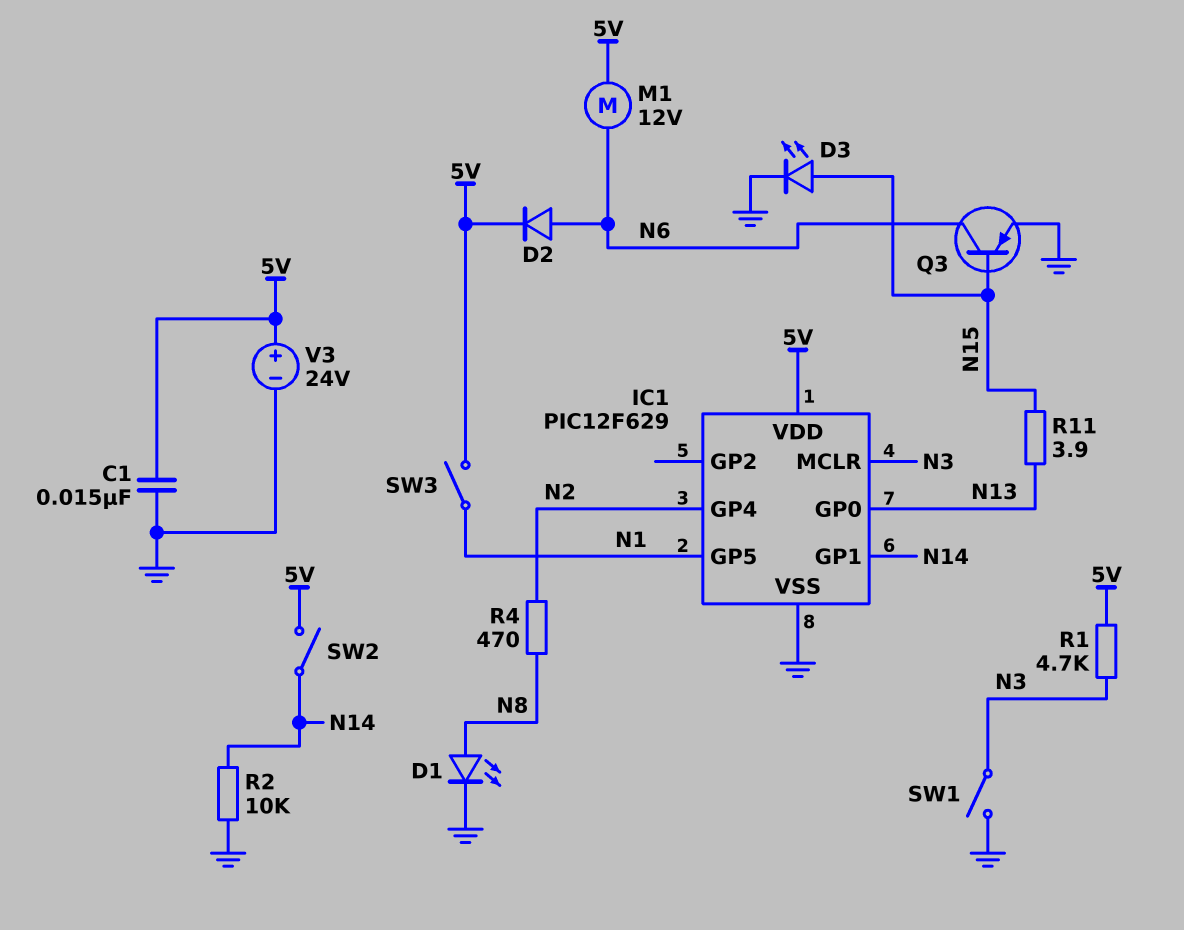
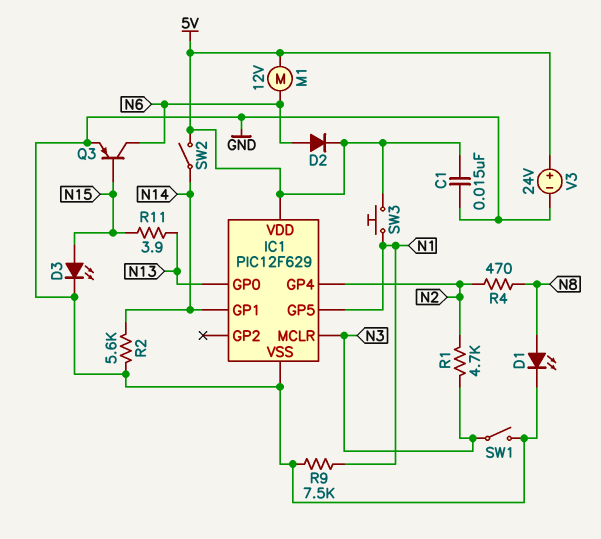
R1: 4.7k (5V, N3) -> 4.7k (N2, N3)
R2: 10k (GND, N14) -> 5.6k (GND, N14)
R9: none -> 7.5k (GND, N1)
SW3: switch (5V, N1) -> button (5V, N1)

